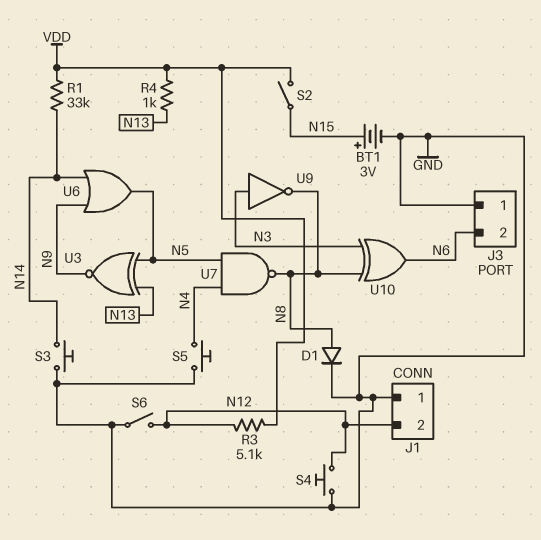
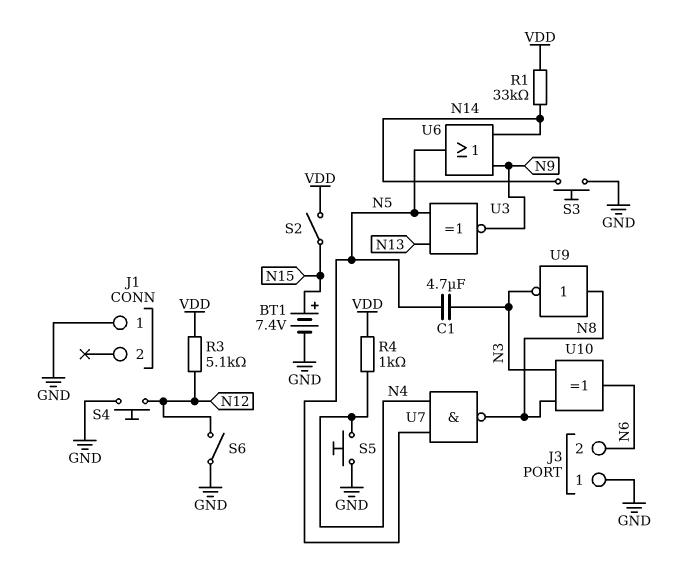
BT1: 3V (plus N15, minus GND) -> 7.4V (plus N15, minus GND)
C1: none -> 4.7uF (N3, N5)
D1: diode (A N8, K GND) -> none
J1 pin 2: N12 -> none
R4: 1k (N13, VDD) -> 1k (N4, VDD)
U9: NOT (in N3, out N8) -> NOT (in N8, out N3)

